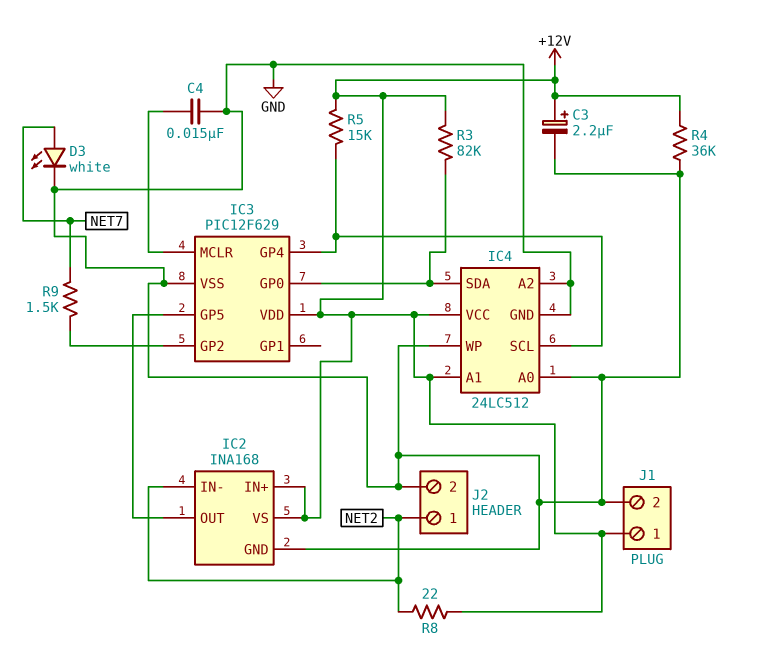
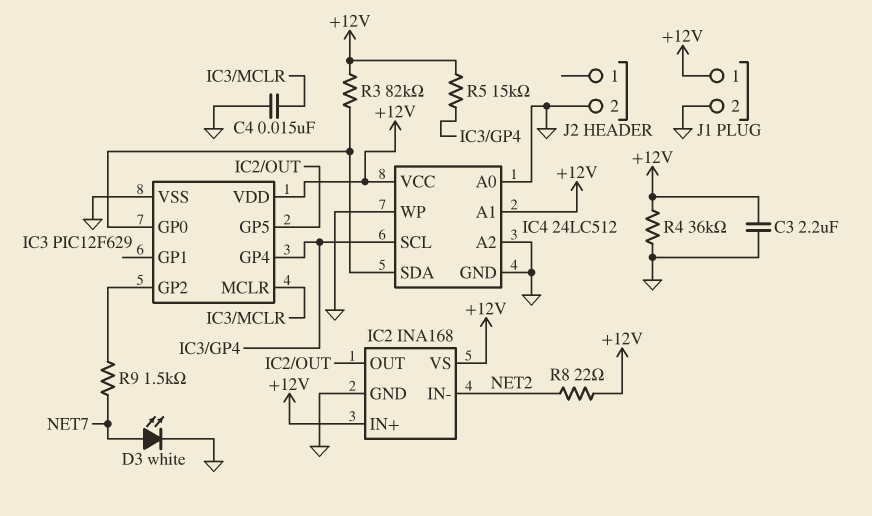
C3: 2.2uF (plus +12V, minus GND) -> 2.2uF (+12V, GND)
J2 pin 1: NET2 -> none

